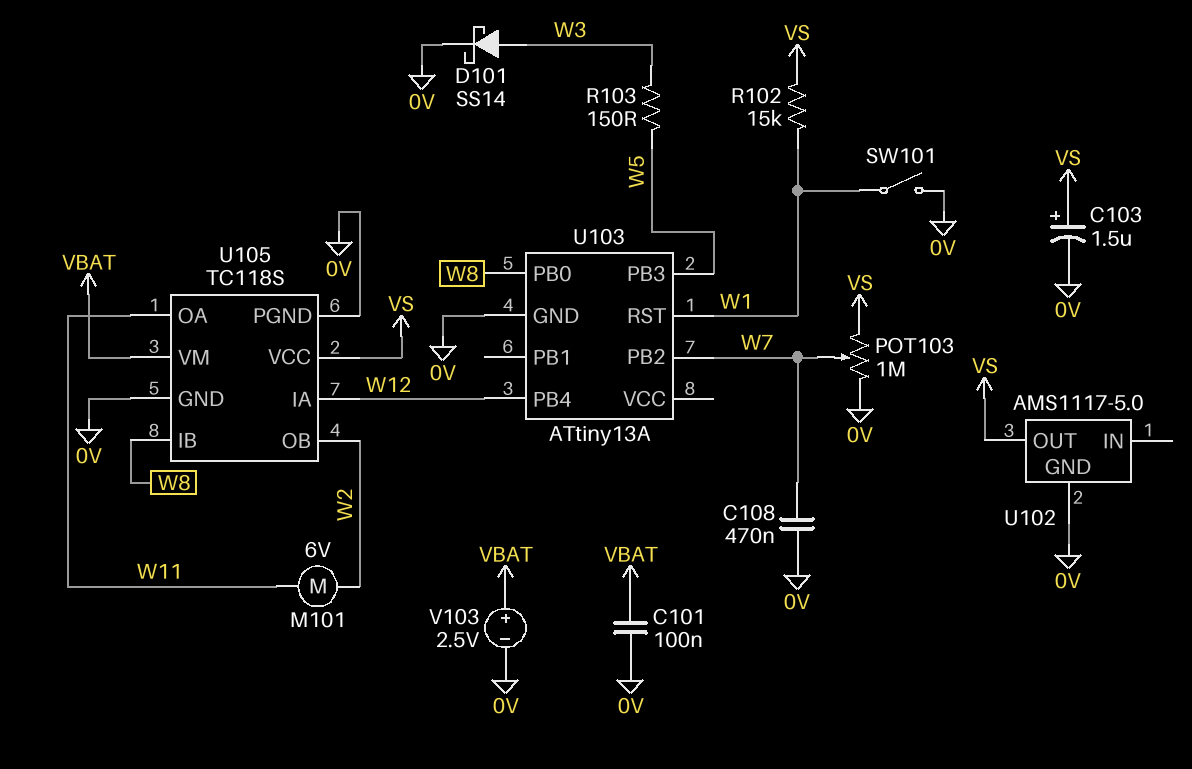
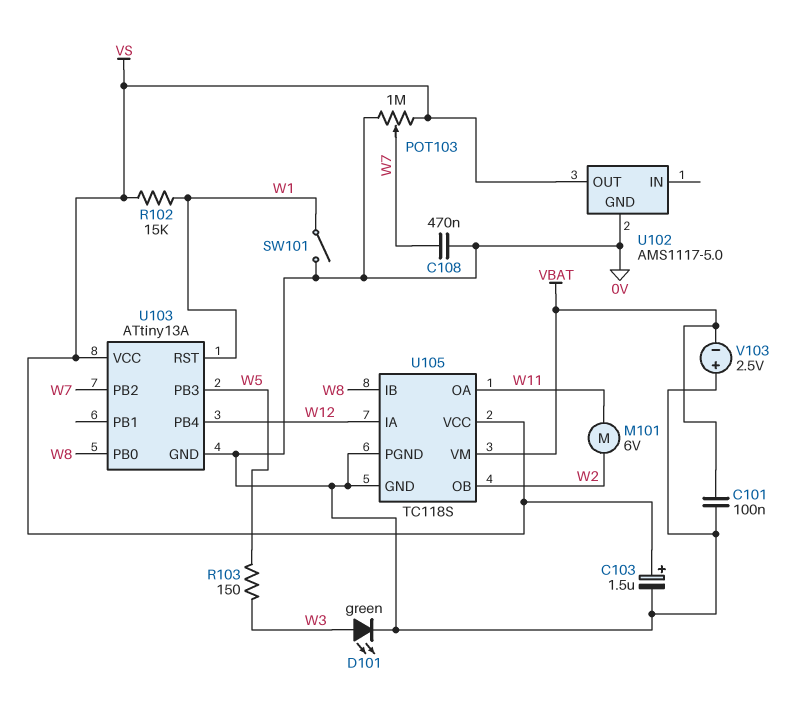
D101: schottky SS14 (A W3, K 0V) -> LED green (A W3, K 0V)
U103 pin VCC: none -> VS
V103: 2.5V (plus VBAT, minus 0V) -> 2.5V (plus 0V, minus VBAT)

